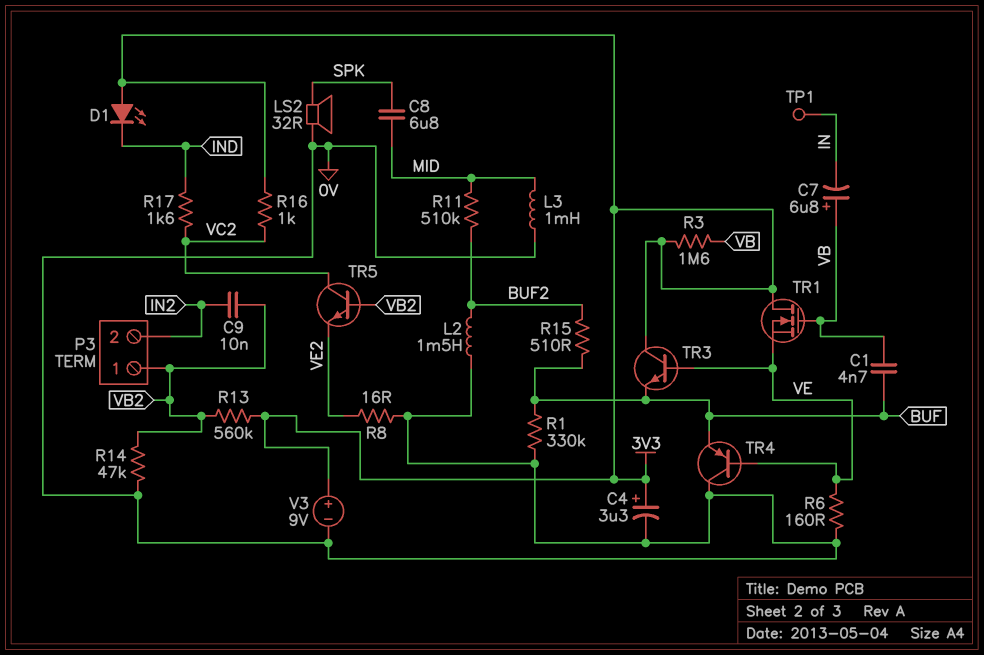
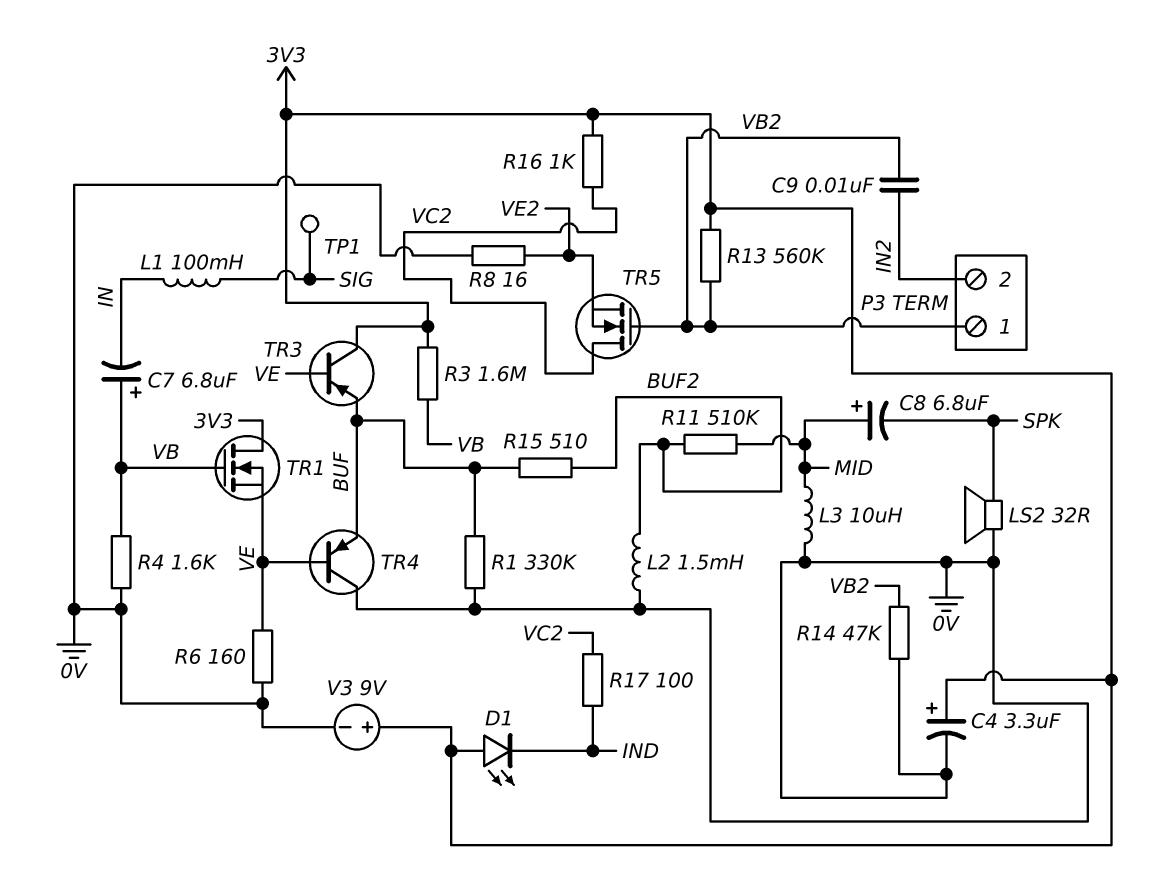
C1: 4.7nF (BUF, VB) -> none
C8: 6.8uF (MID, SPK) -> 6.8uF (plus MID, minus SPK)
L1: none -> 100mH (IN, SIG)
L3: 1mH (0V, MID) -> 10uH (0V, MID)
R4: none -> 1.6k (0V, VB)
R17: 1.6k (IND, VC2) -> 100 (IND, VC2)
TP1: test point (IN) -> test point (SIG)
TR3: NPN (B VE, C 3V3, E BUF) -> PNP (B VE, C 3V3, E BUF)
TR5: NPN (B VB2, C VC2, E VE2) -> NMOS (G VB2, D VC2, S VE2)

